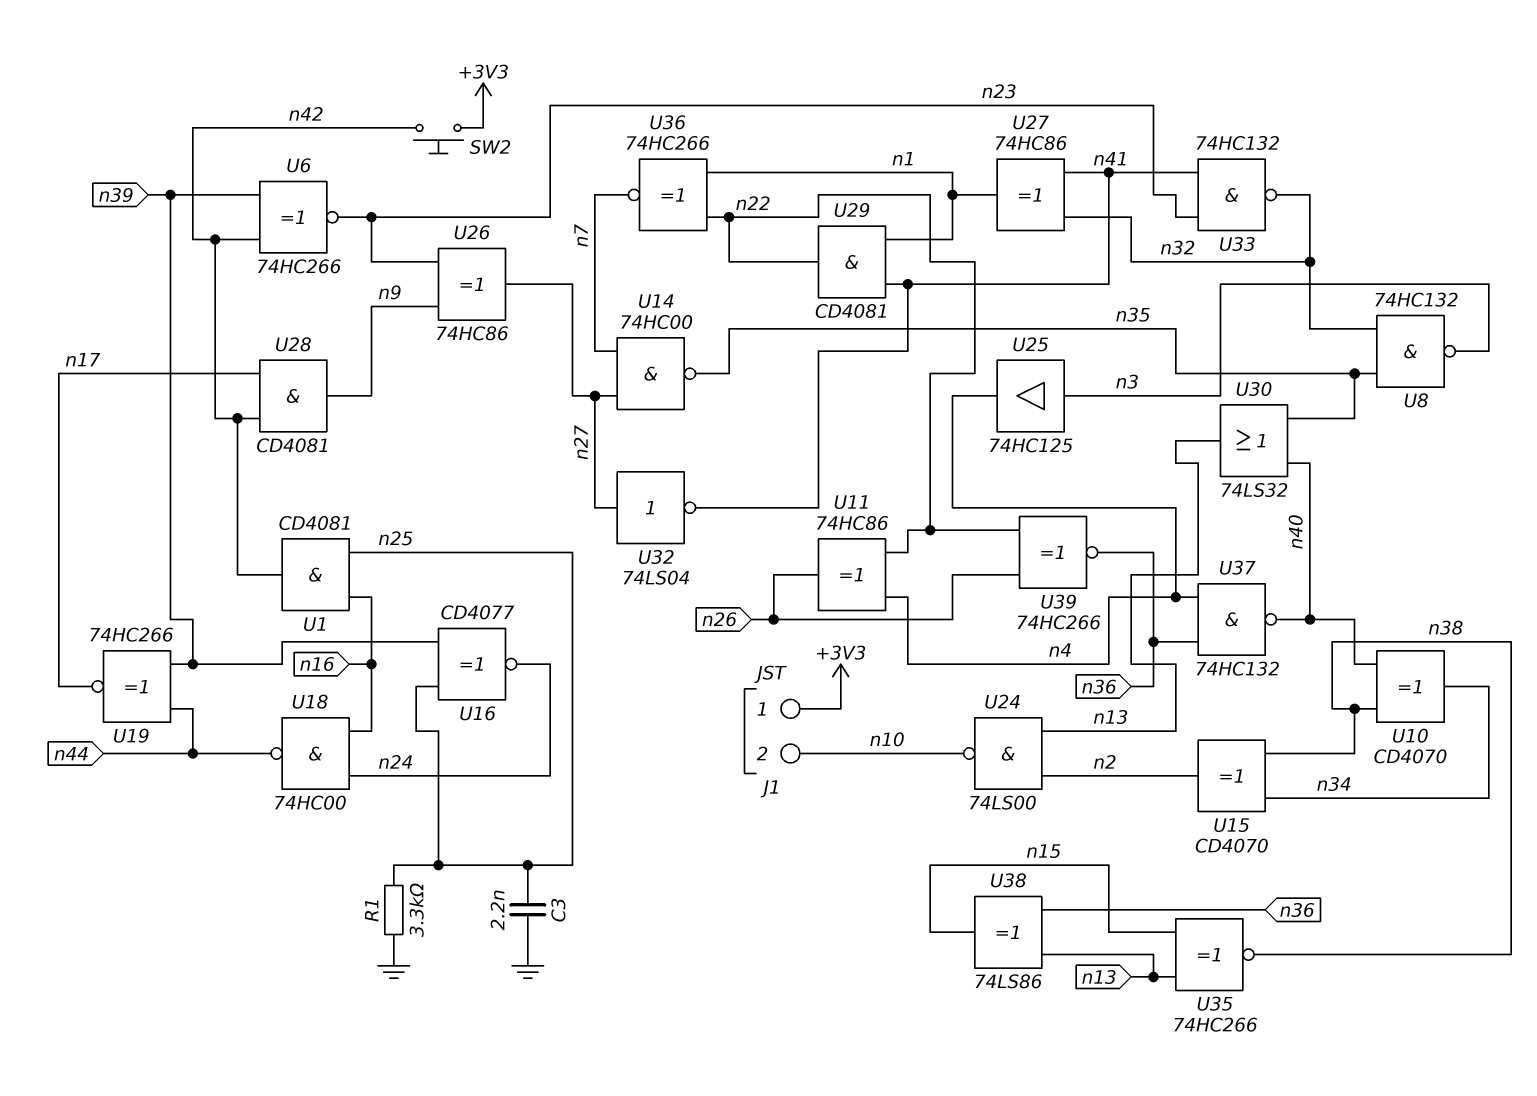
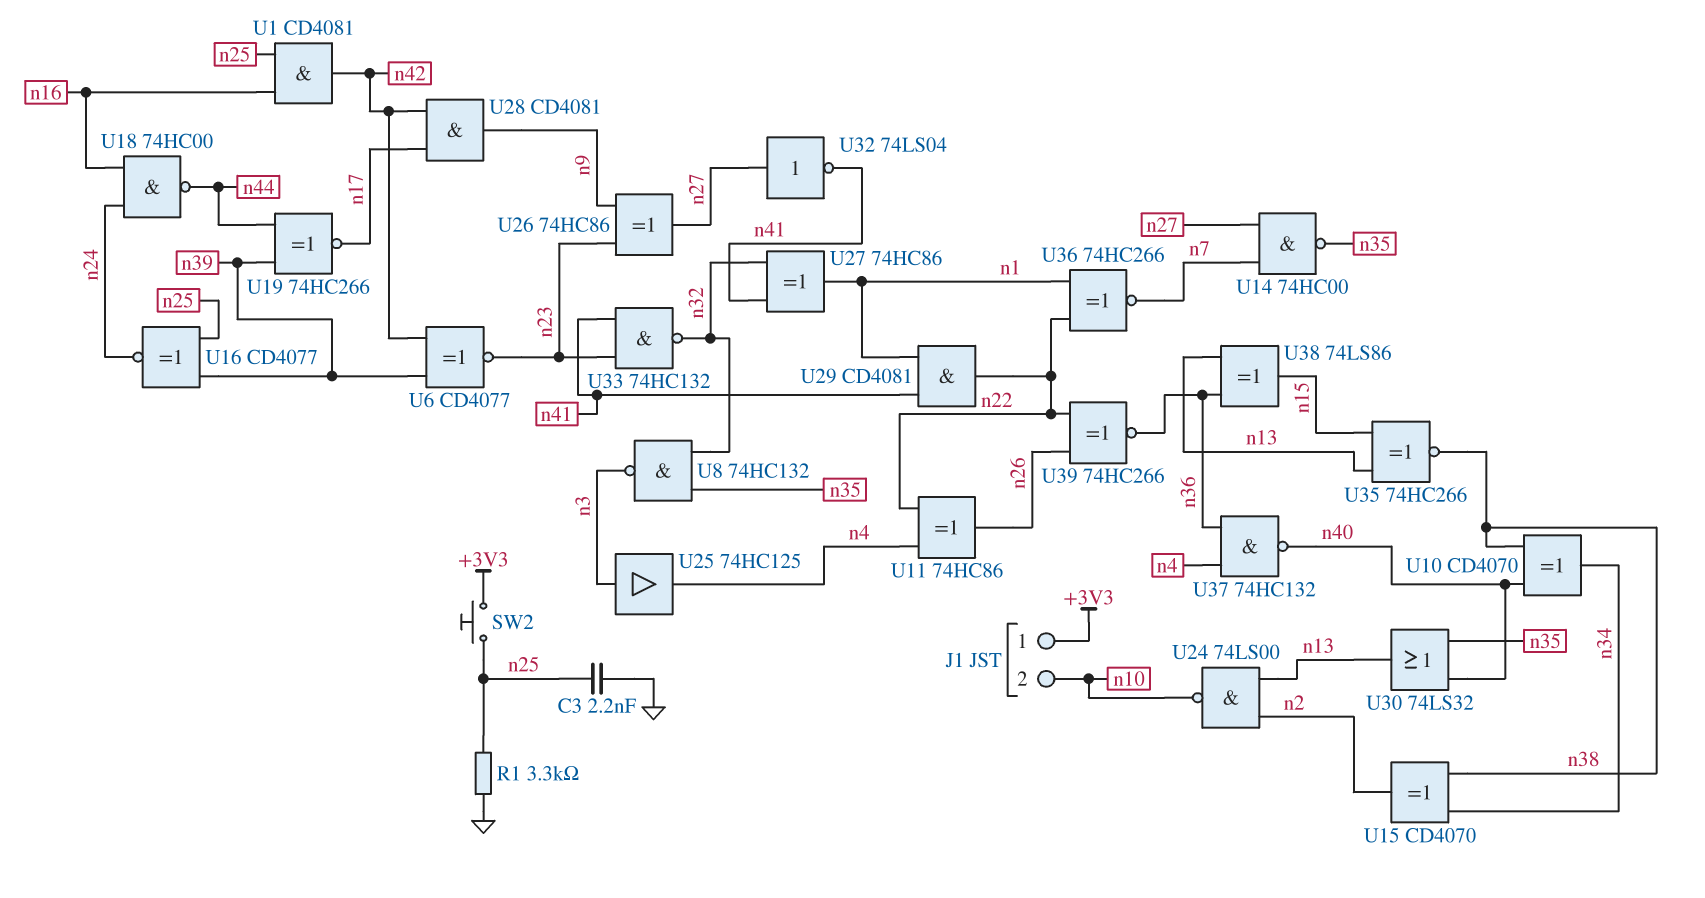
SW2: button (+3V3, n42) -> button (+3V3, n25)
U6: XNOR 74HC266 (in n39, in n42, out n23) -> XNOR CD4077 (in n39, in n42, out n23)

